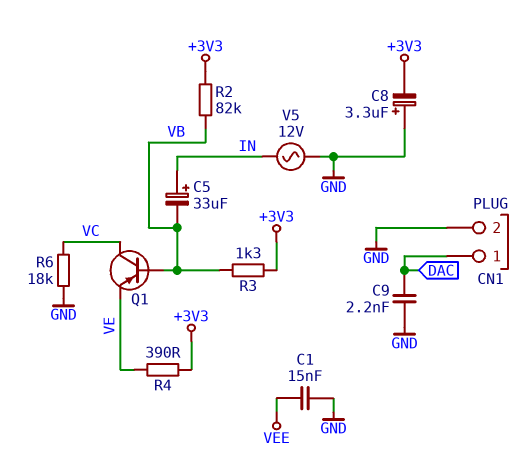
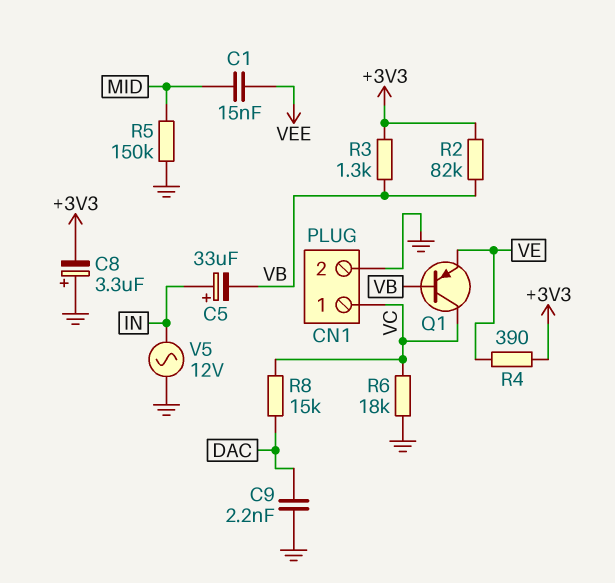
C1: 15nF (GND, VEE) -> 15nF (MID, VEE)
CN1 pin 1: DAC -> VC
R5: none -> 150k (GND, MID)
R8: none -> 15k (DAC, VC)

